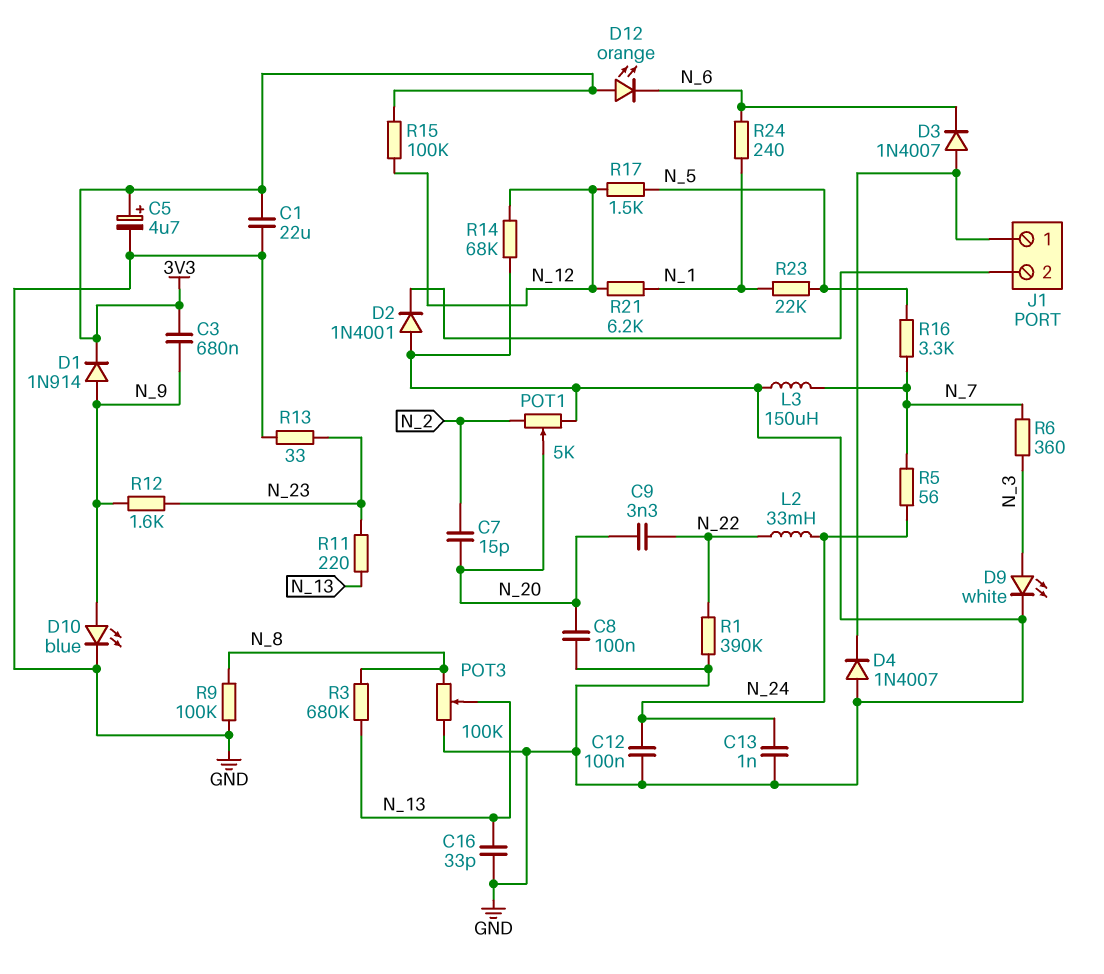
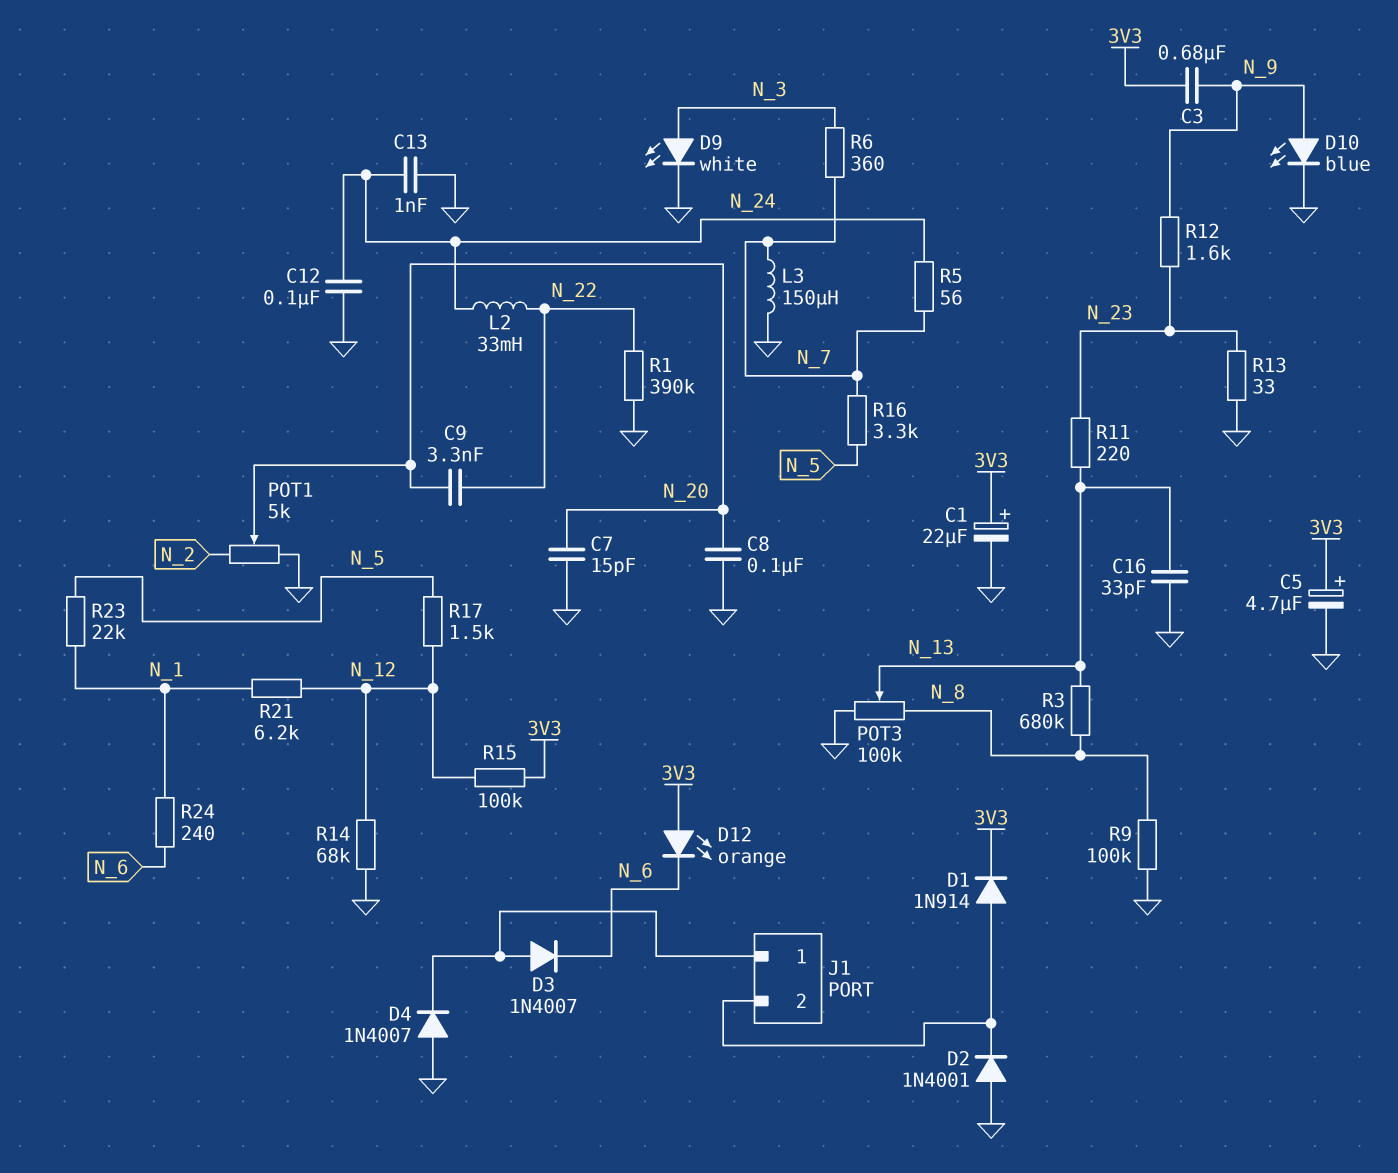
C1: 22uF (3V3, GND) -> 22uF (plus 3V3, minus GND)
C7: 15pF (N_2, N_20) -> 15pF (GND, N_20)
D1: diode 1N914 (A N_9, K 3V3) -> diode 1N914 (A J1/2, K 3V3)

